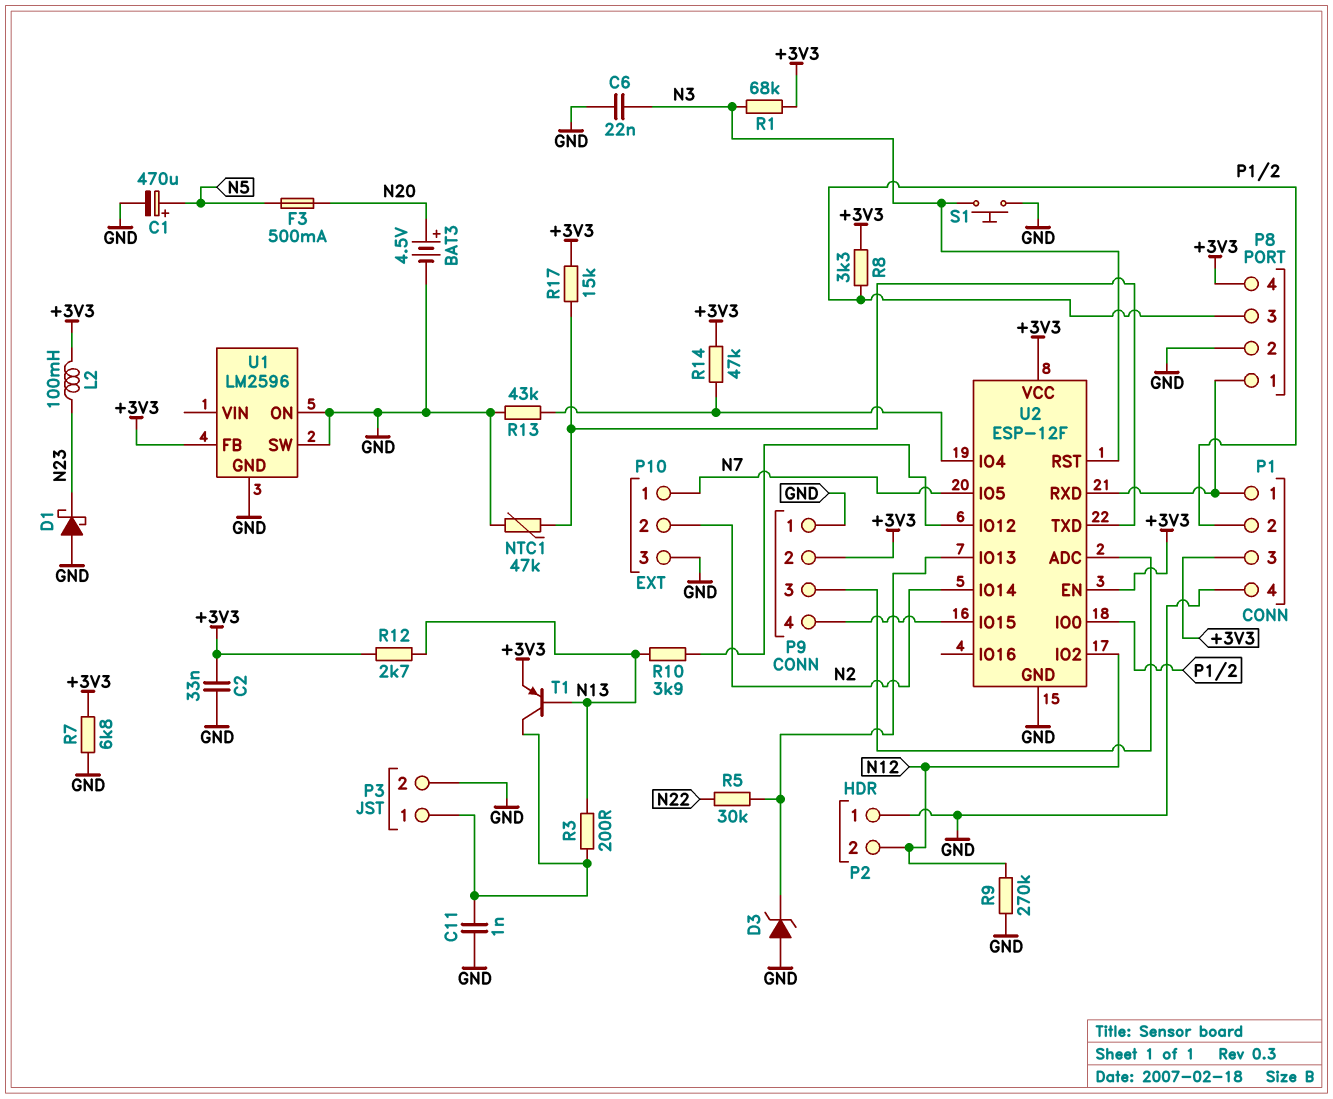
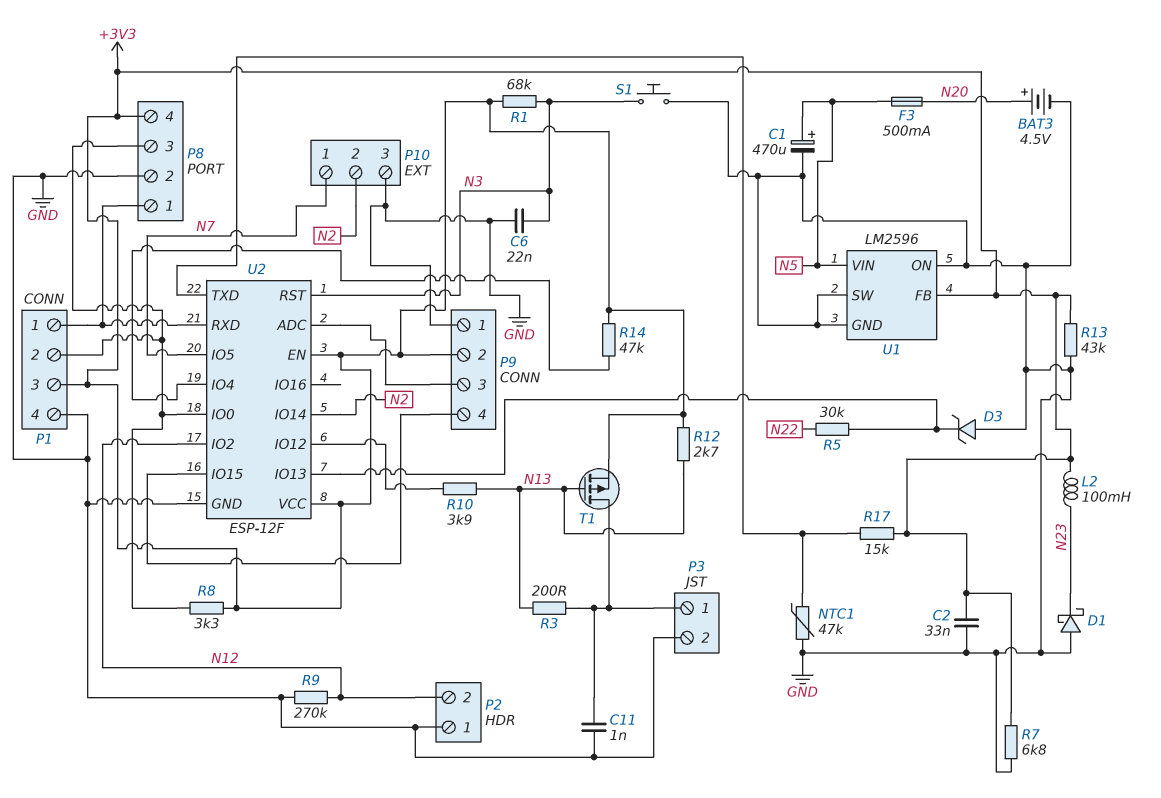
R13: 43k (GND, U2/IO4) -> 43k (+3V3, GND)
T1: PNP (B N13, C P3/1, E +3V3) -> PMOS (G N13, D P3/1, S +3V3)
U1 pin VIN: none -> N5

